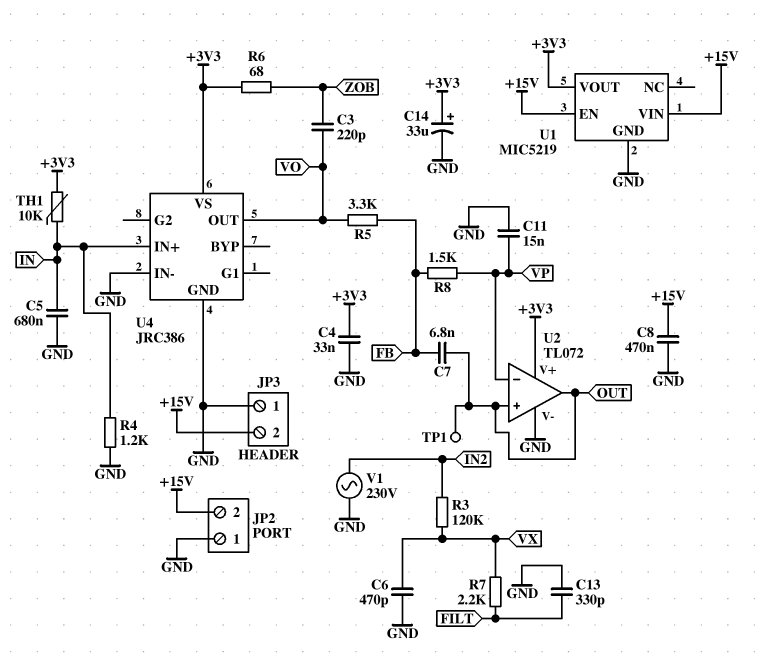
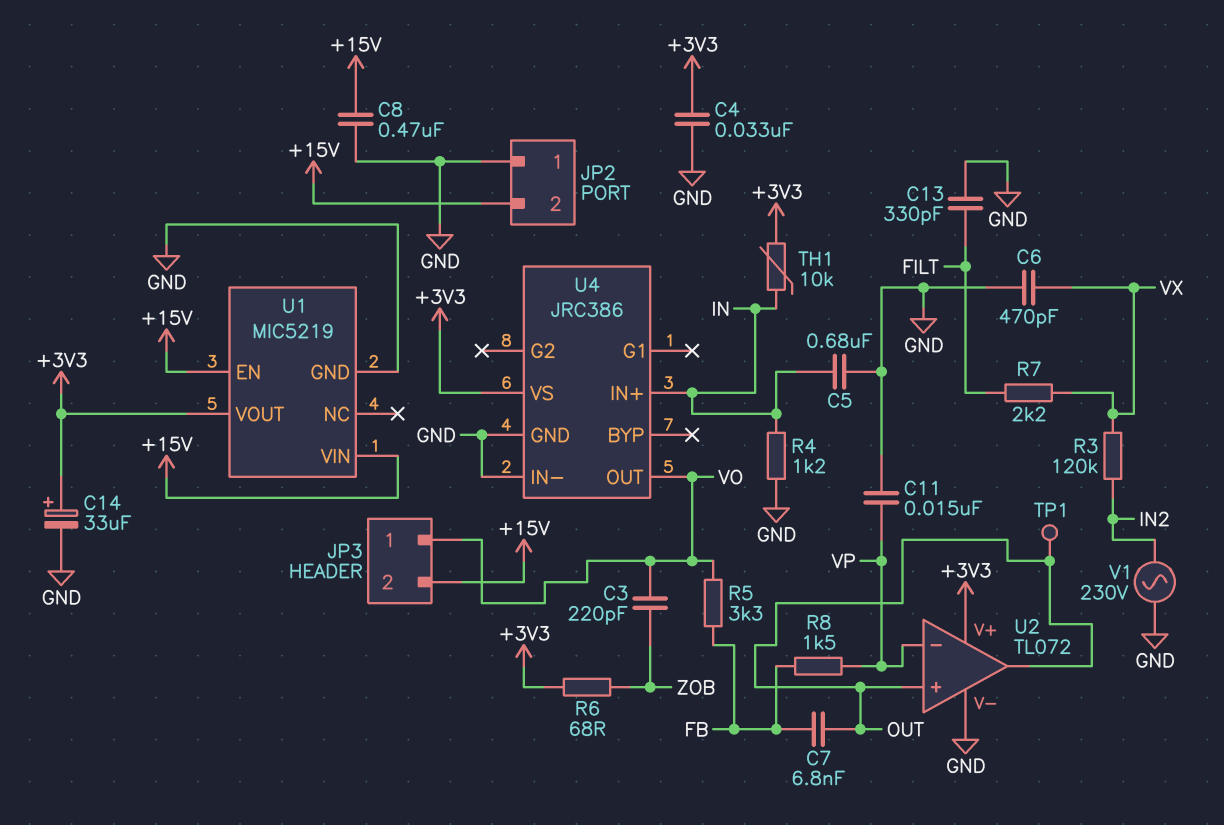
JP3 pin 1: GND -> VO

